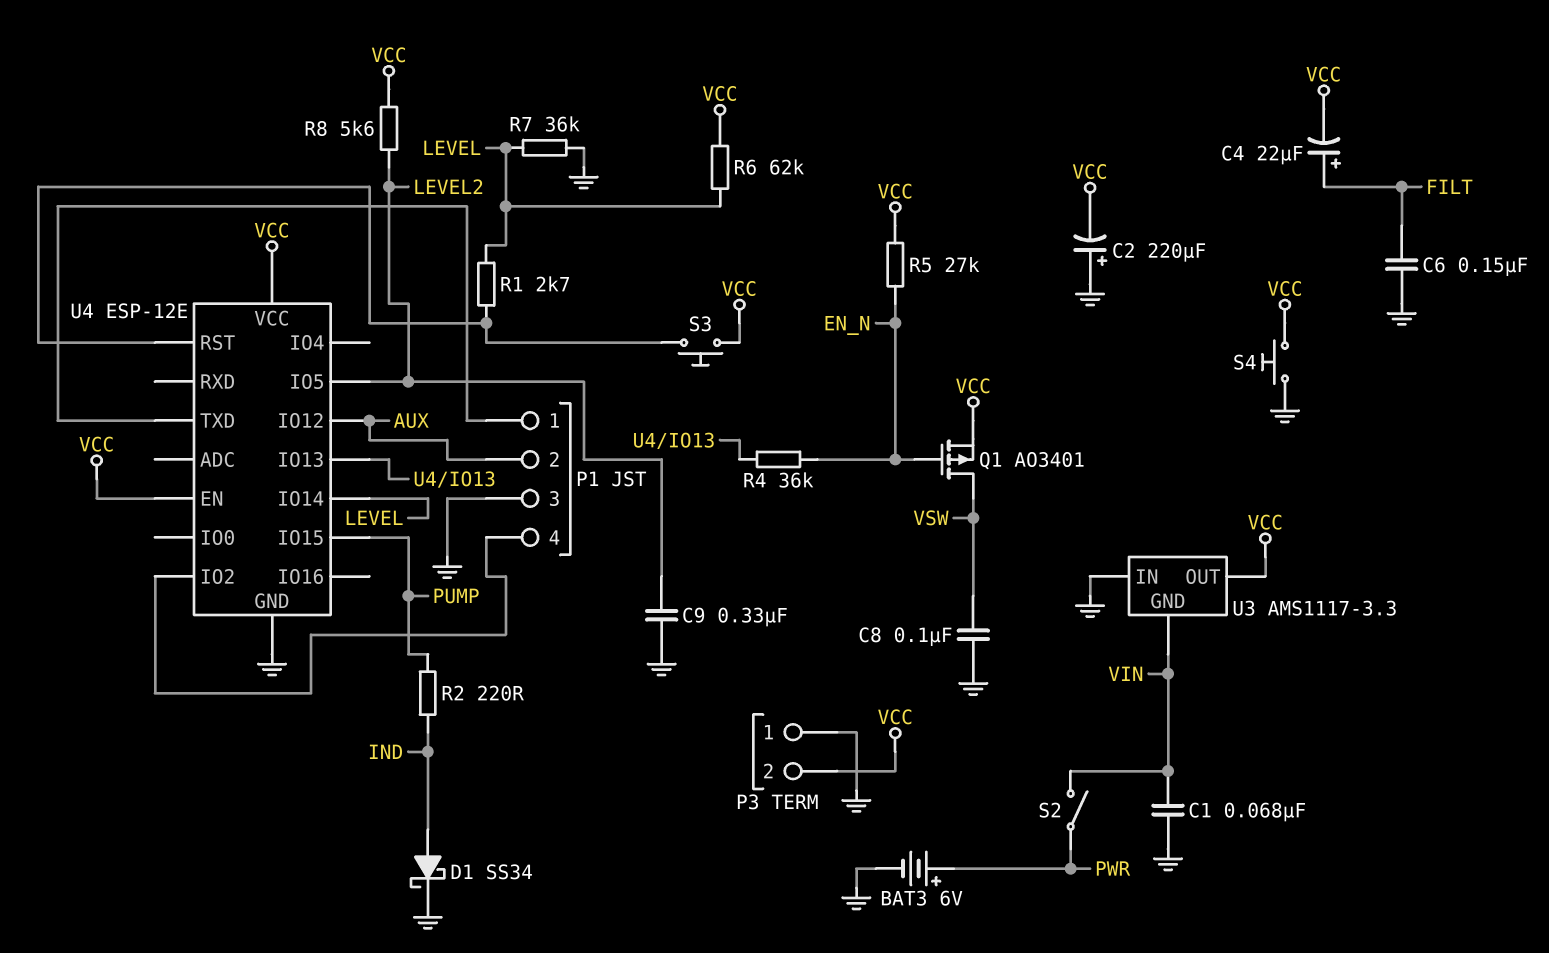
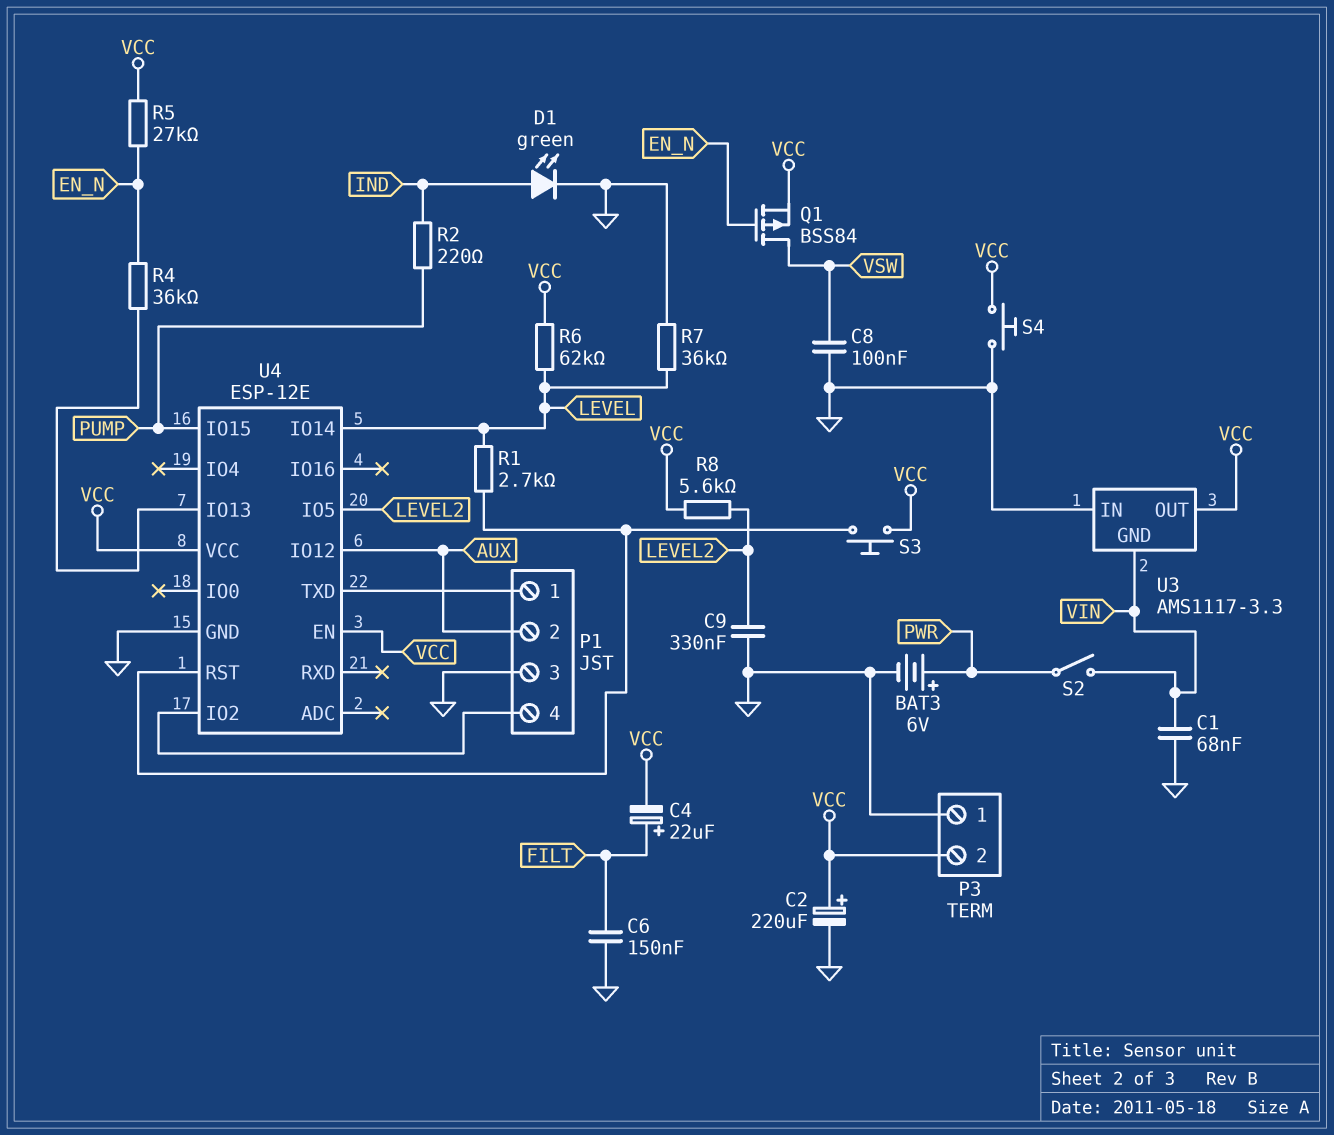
C2: 220uF (plus GND, minus VCC) -> 220uF (plus VCC, minus GND)
D1: schottky SS34 (A IND, K GND) -> LED green (A IND, K GND)
Q1: PMOS AO3401 (G EN_N, D VSW, S VCC) -> PMOS BSS84 (G EN_N, D VSW, S VCC)

